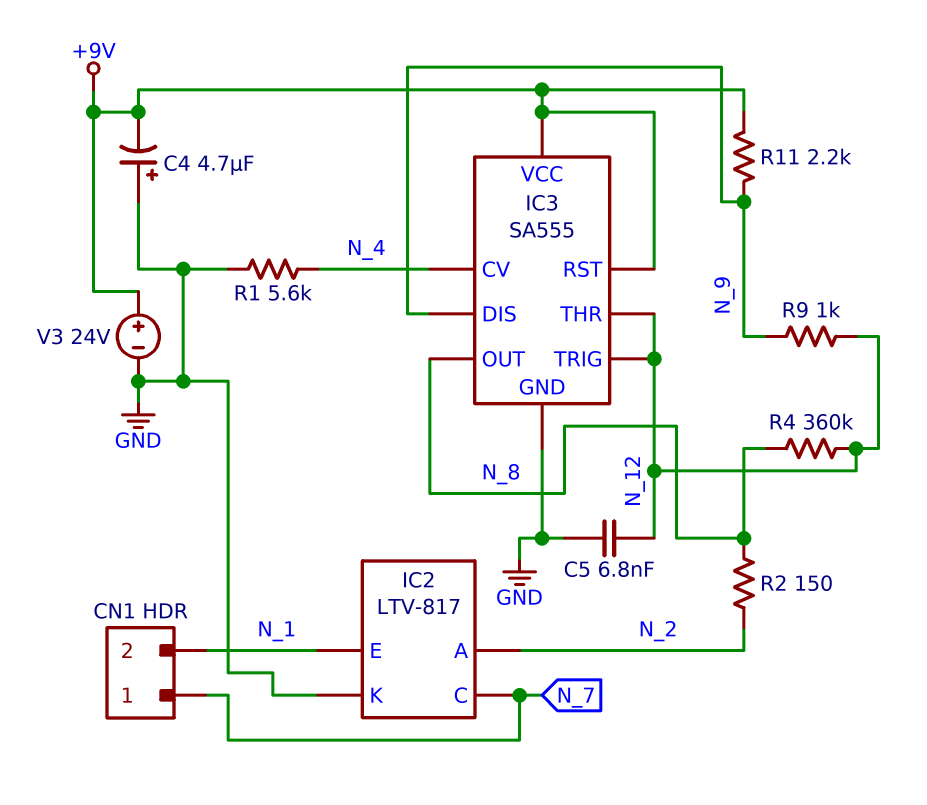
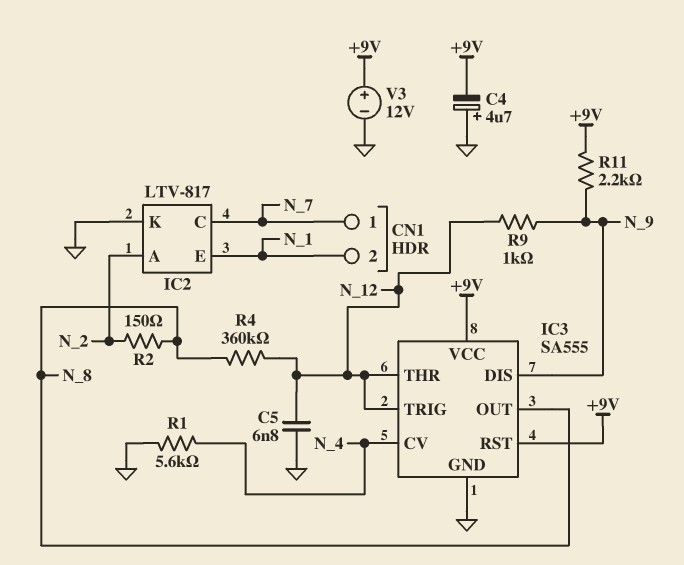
V3: 24V (plus +9V, minus GND) -> 12V (plus +9V, minus GND)

